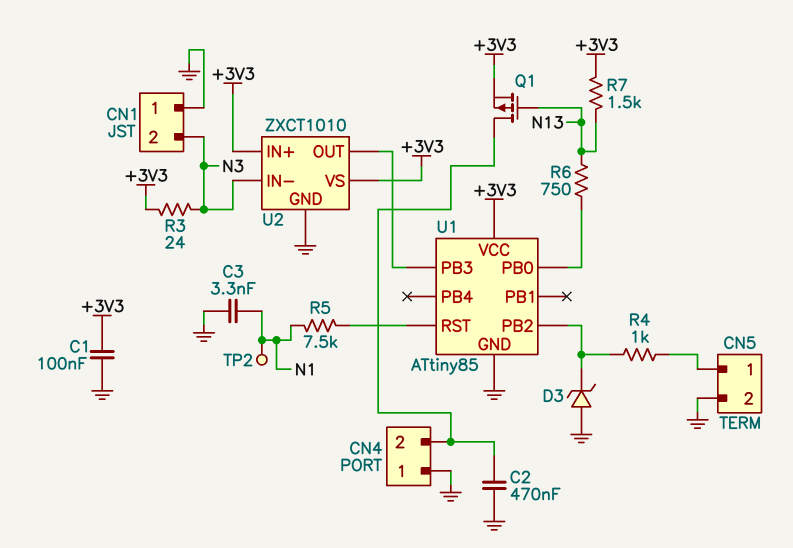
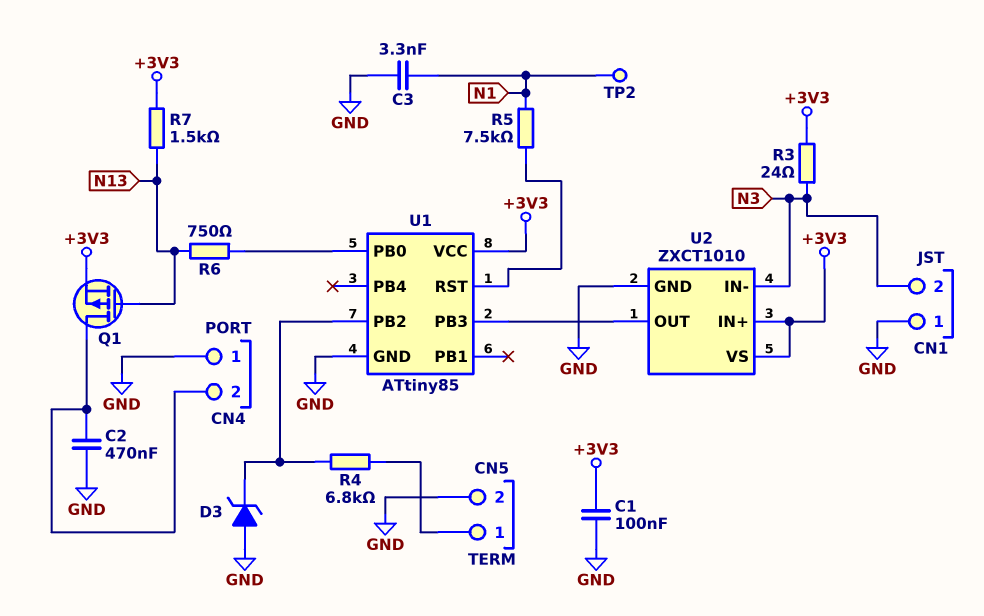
R4: 1k (CN5/1, U1/PB2) -> 6.8k (CN5/1, U1/PB2)

